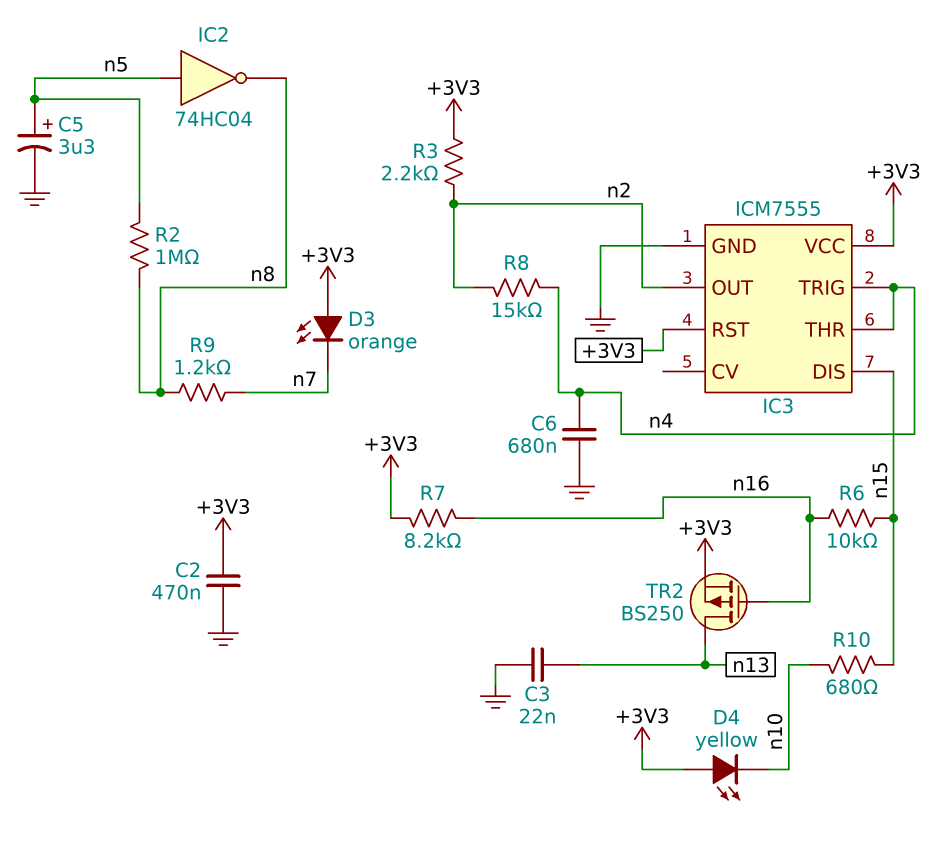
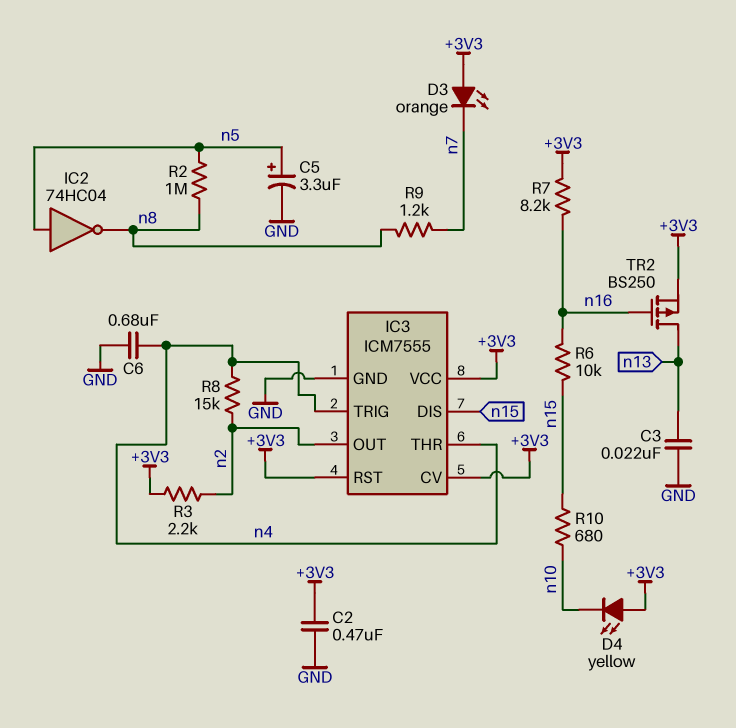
IC3 pin CV: none -> +3V3

